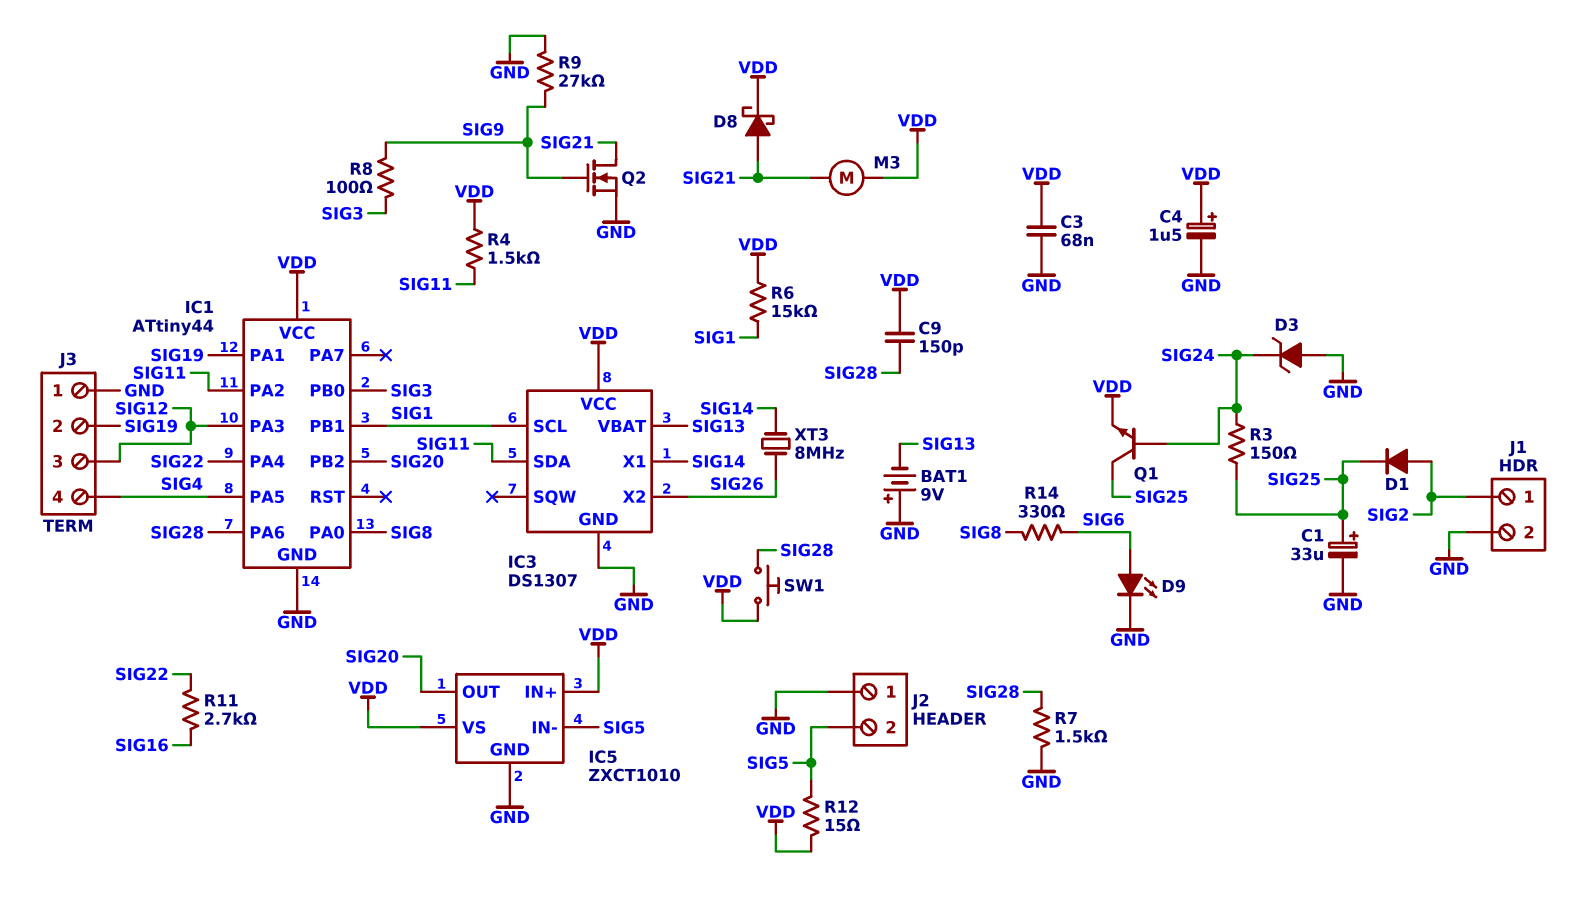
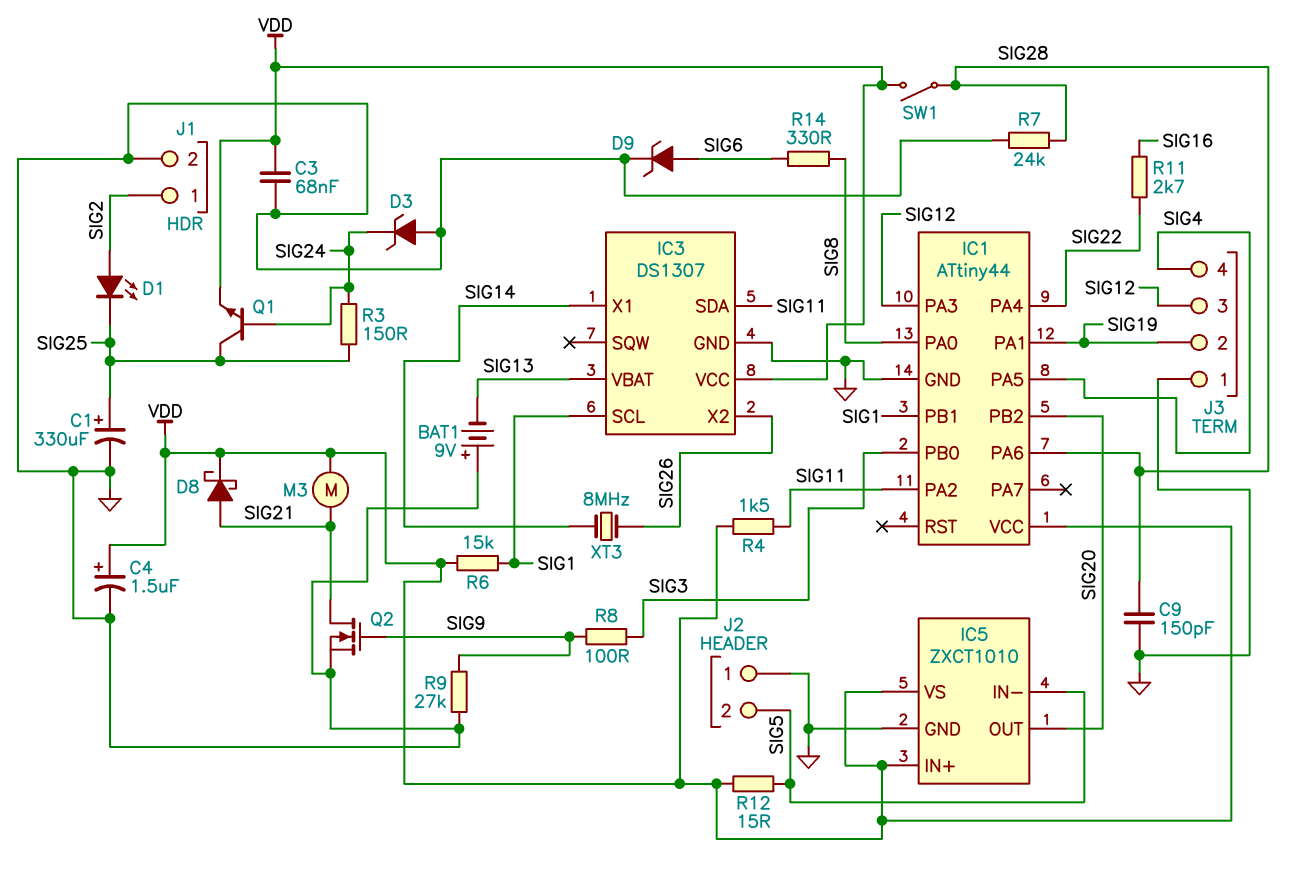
C1: 33uF (plus SIG25, minus GND) -> 330uF (plus SIG25, minus GND)
C9: 150pF (SIG28, VDD) -> 150pF (GND, SIG28)
D1: diode (A SIG2, K SIG25) -> LED (A SIG2, K SIG25)
D9: LED (A SIG6, K GND) -> zener (A SIG6, K GND)
R7: 1.5k (GND, SIG28) -> 24k (GND, SIG28)
SW1: button (SIG28, VDD) -> switch (SIG28, VDD)

